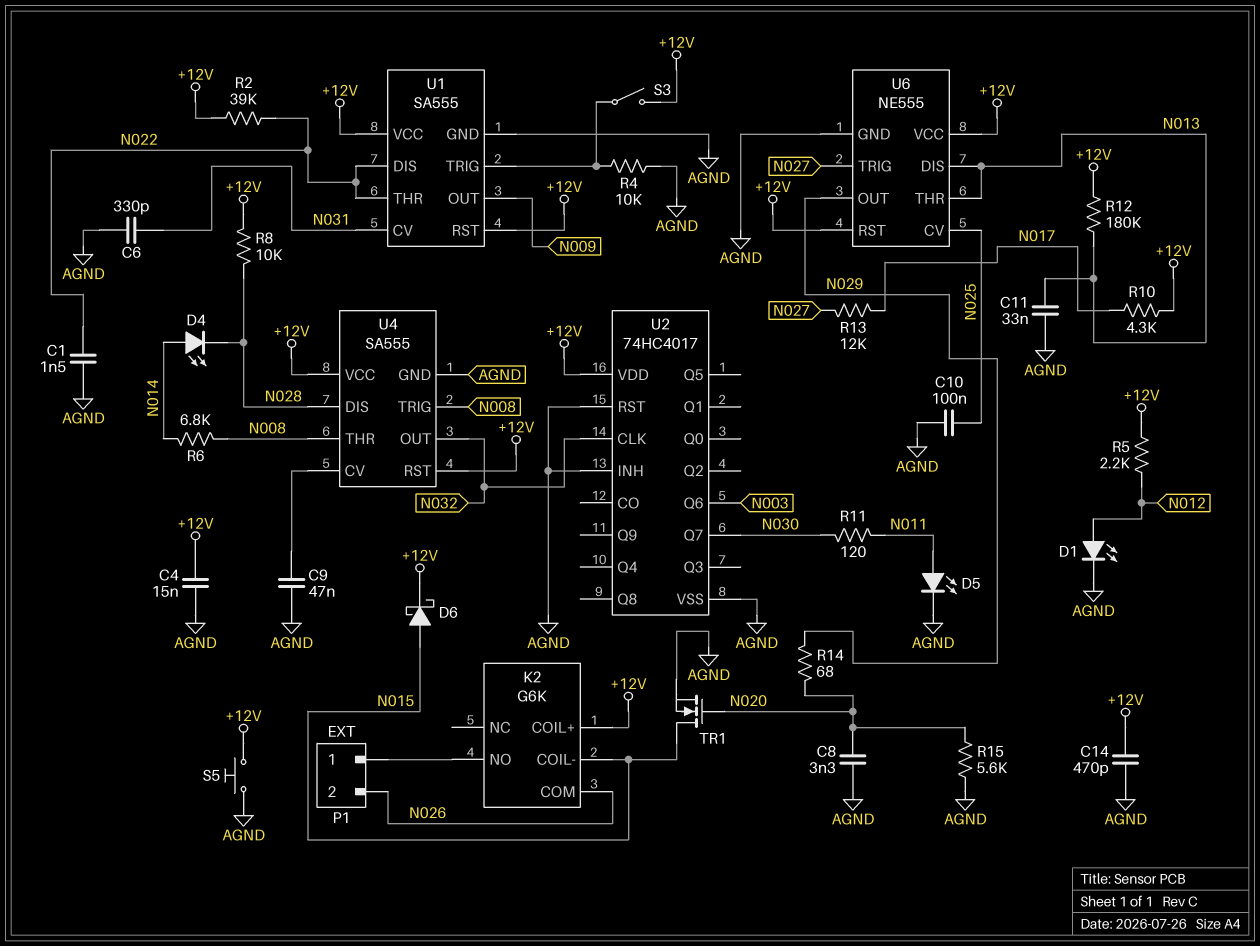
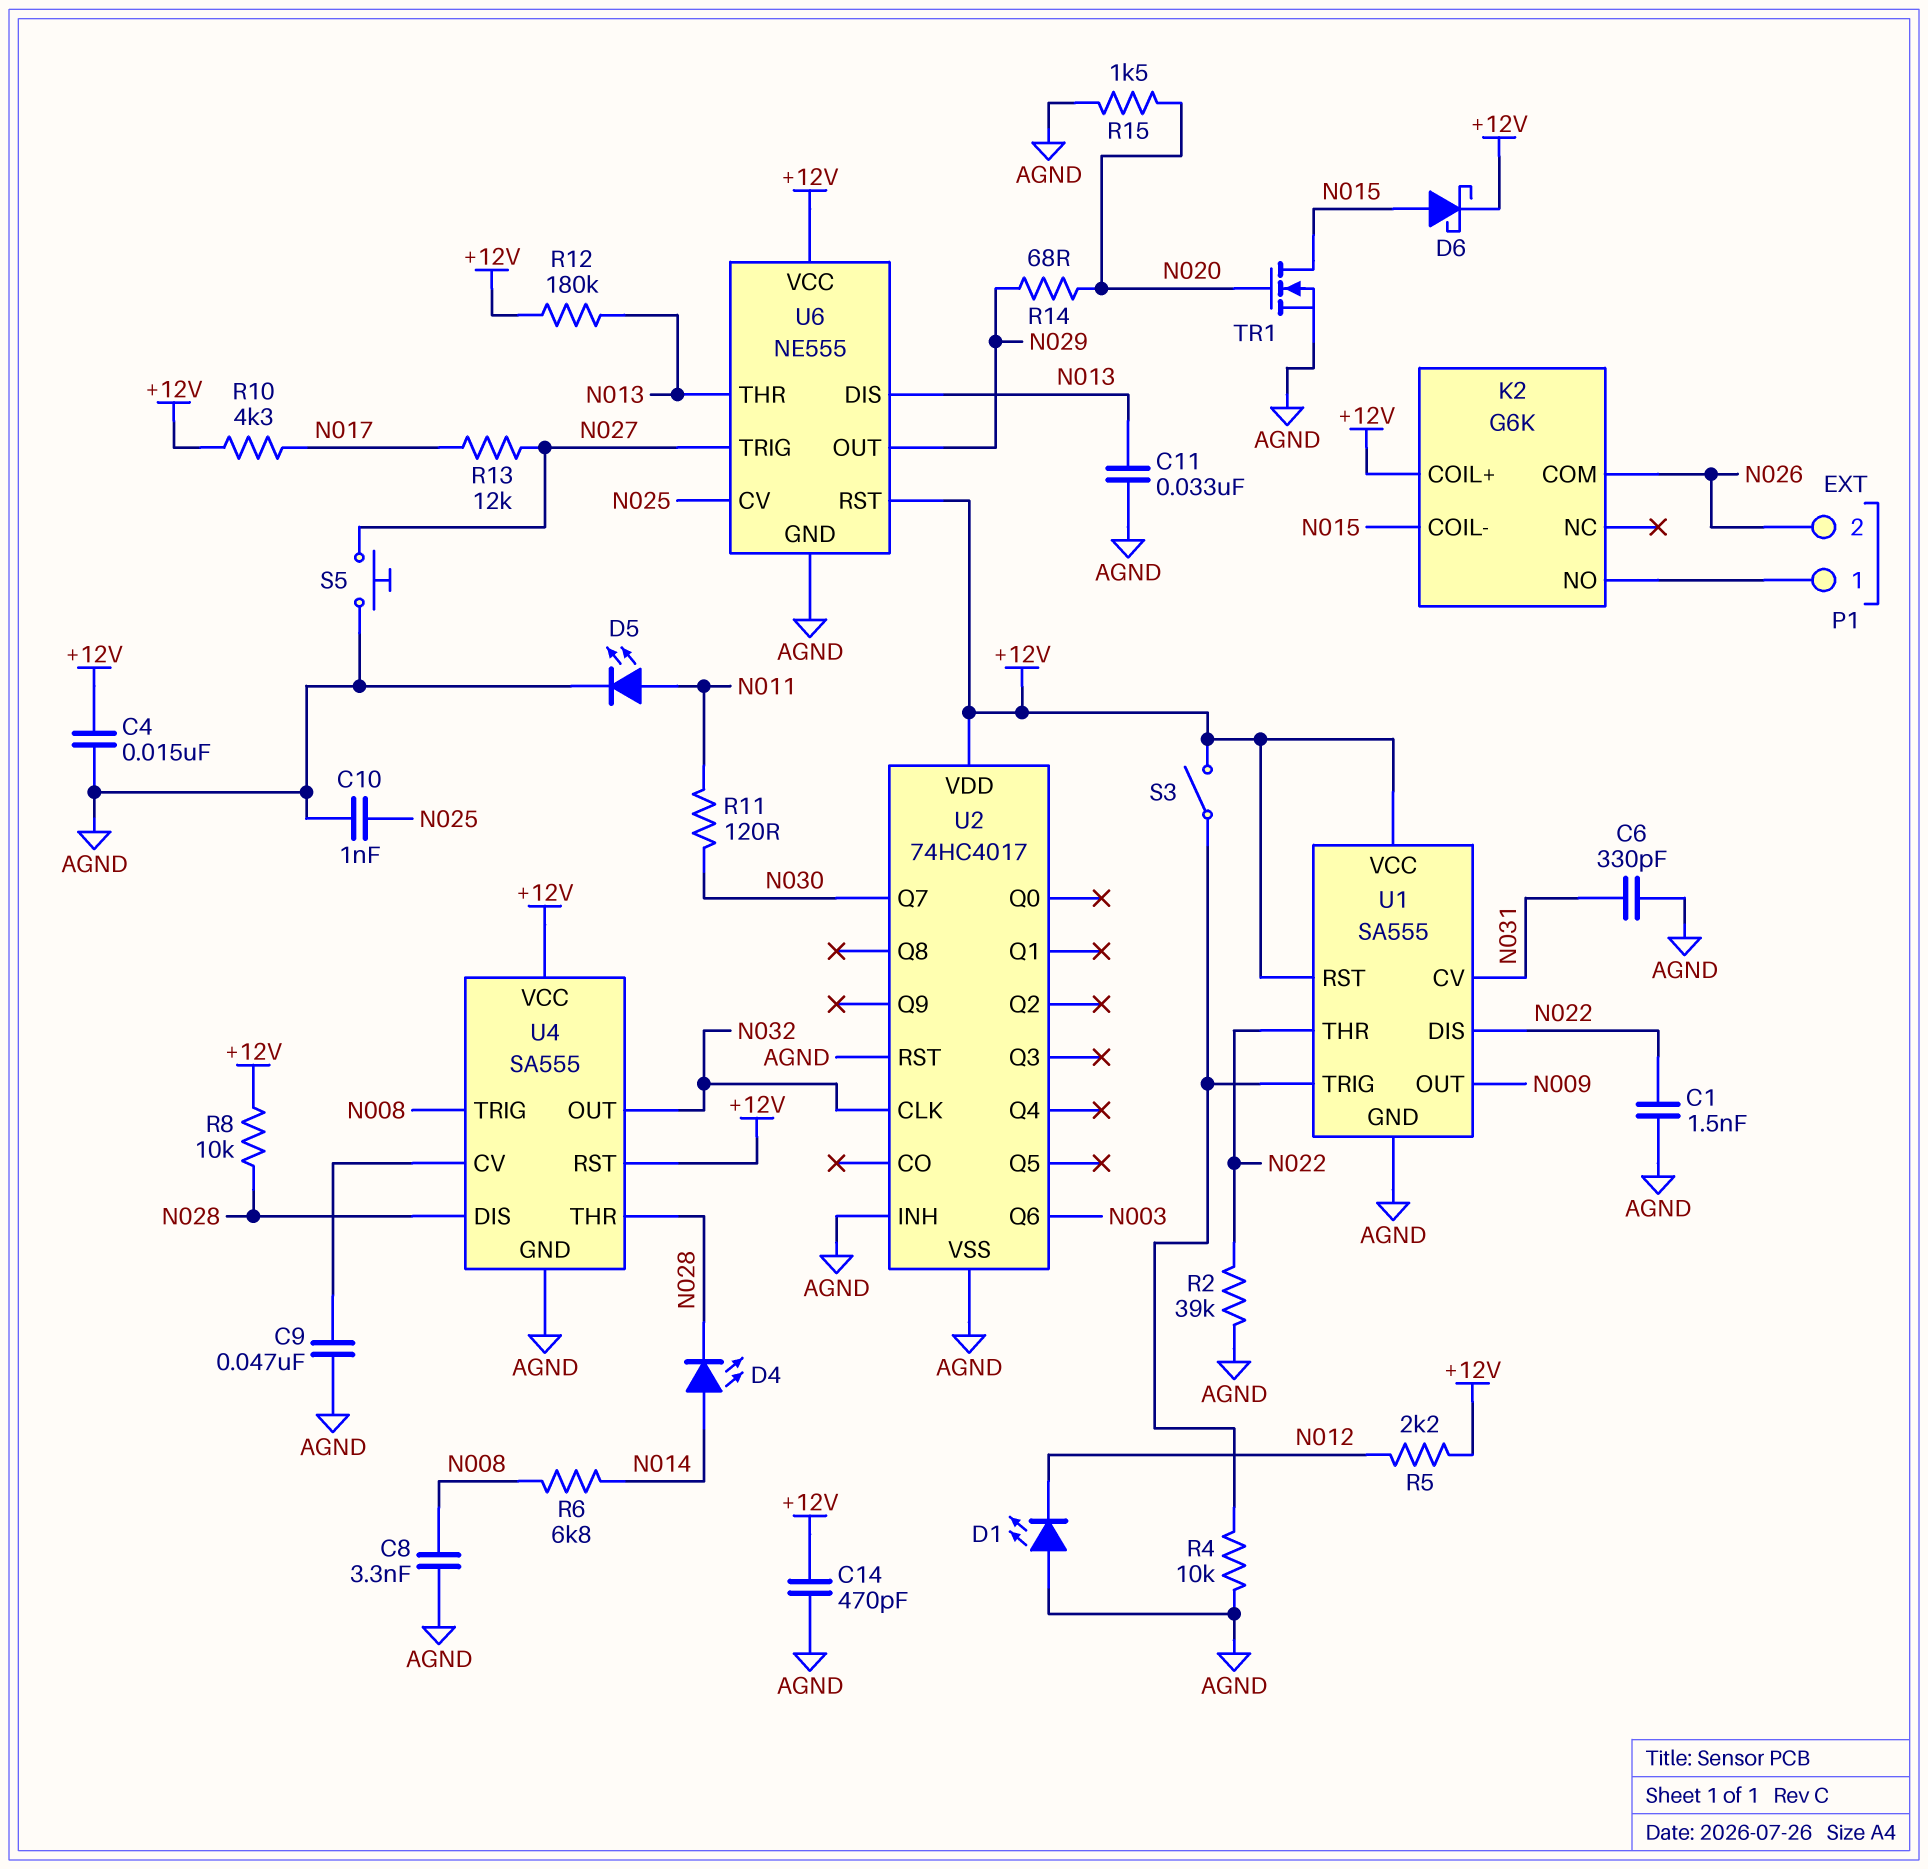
C8: 3.3nF (AGND, N020) -> 3.3nF (AGND, N008)
C10: 100nF (AGND, N025) -> 1nF (AGND, N025)
D1: LED (A N012, K AGND) -> LED (A AGND, K N012)
R2: 39k (+12V, N022) -> 39k (AGND, N022)
R15: 5.6k (AGND, N020) -> 1.5k (AGND, N020)
S5: button (+12V, AGND) -> button (AGND, N027)
U4 pin THR: N008 -> N028

